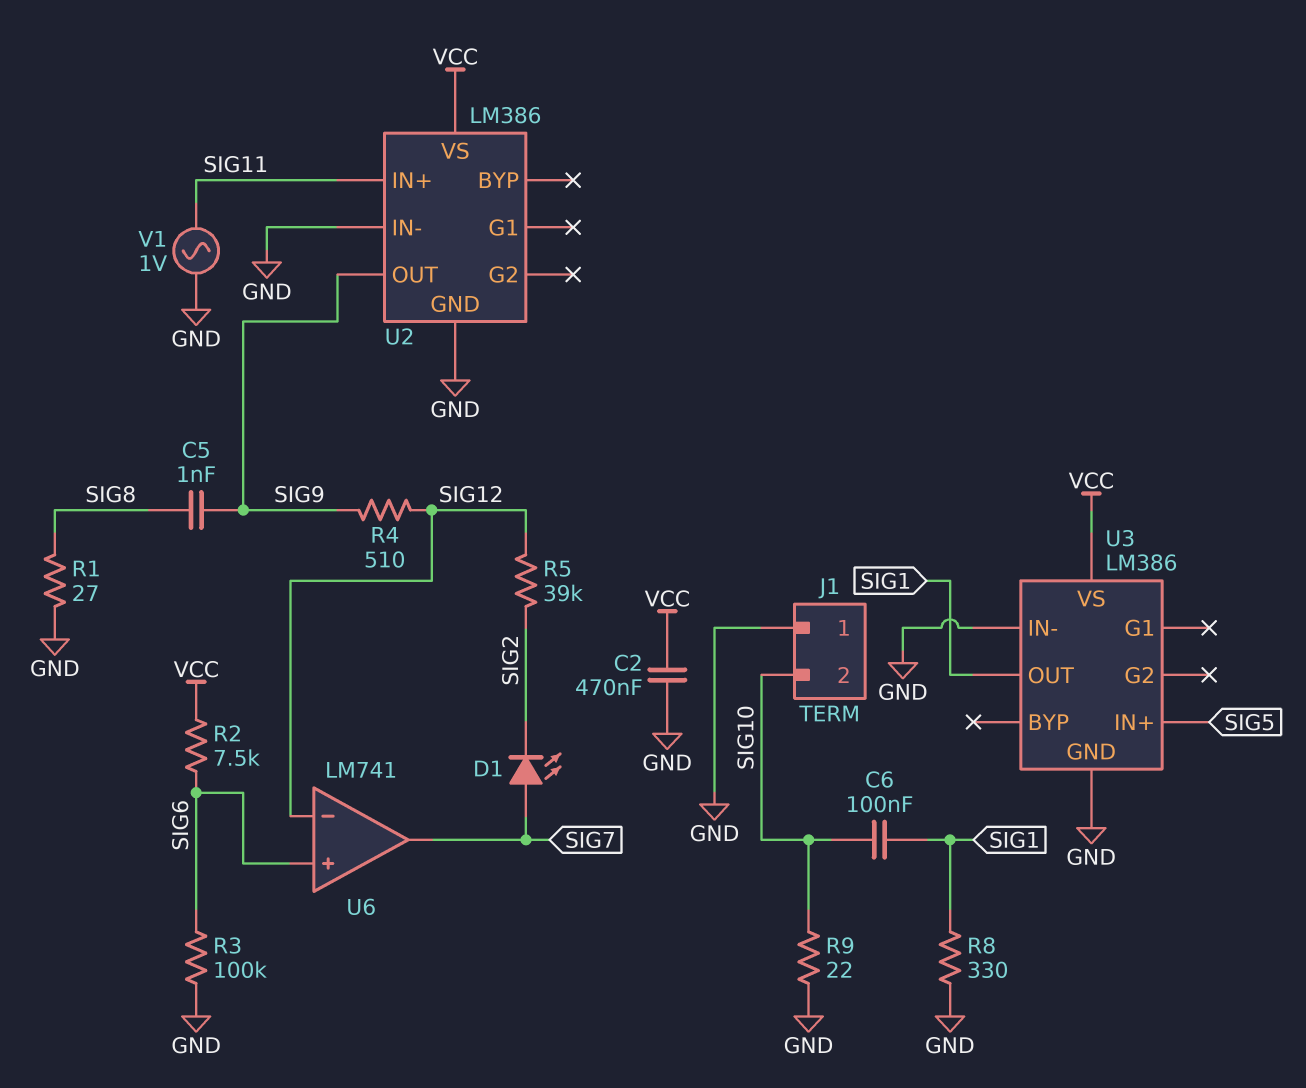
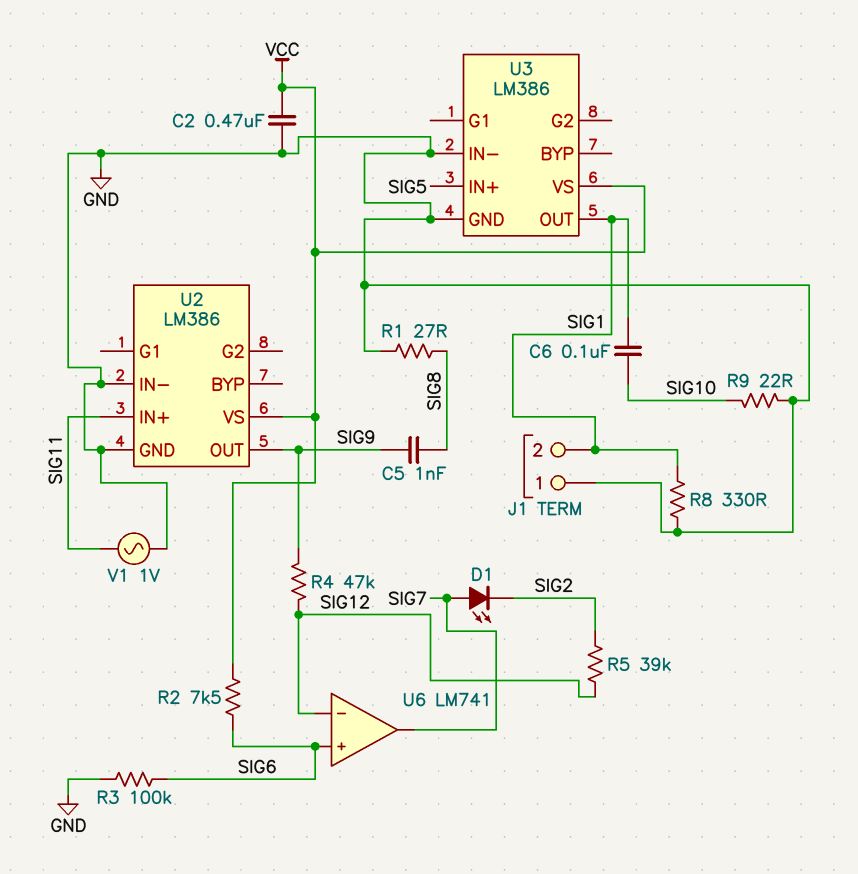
J1 pin 2: SIG10 -> SIG1
R4: 510 (SIG9, SIG12) -> 47k (SIG9, SIG12)

